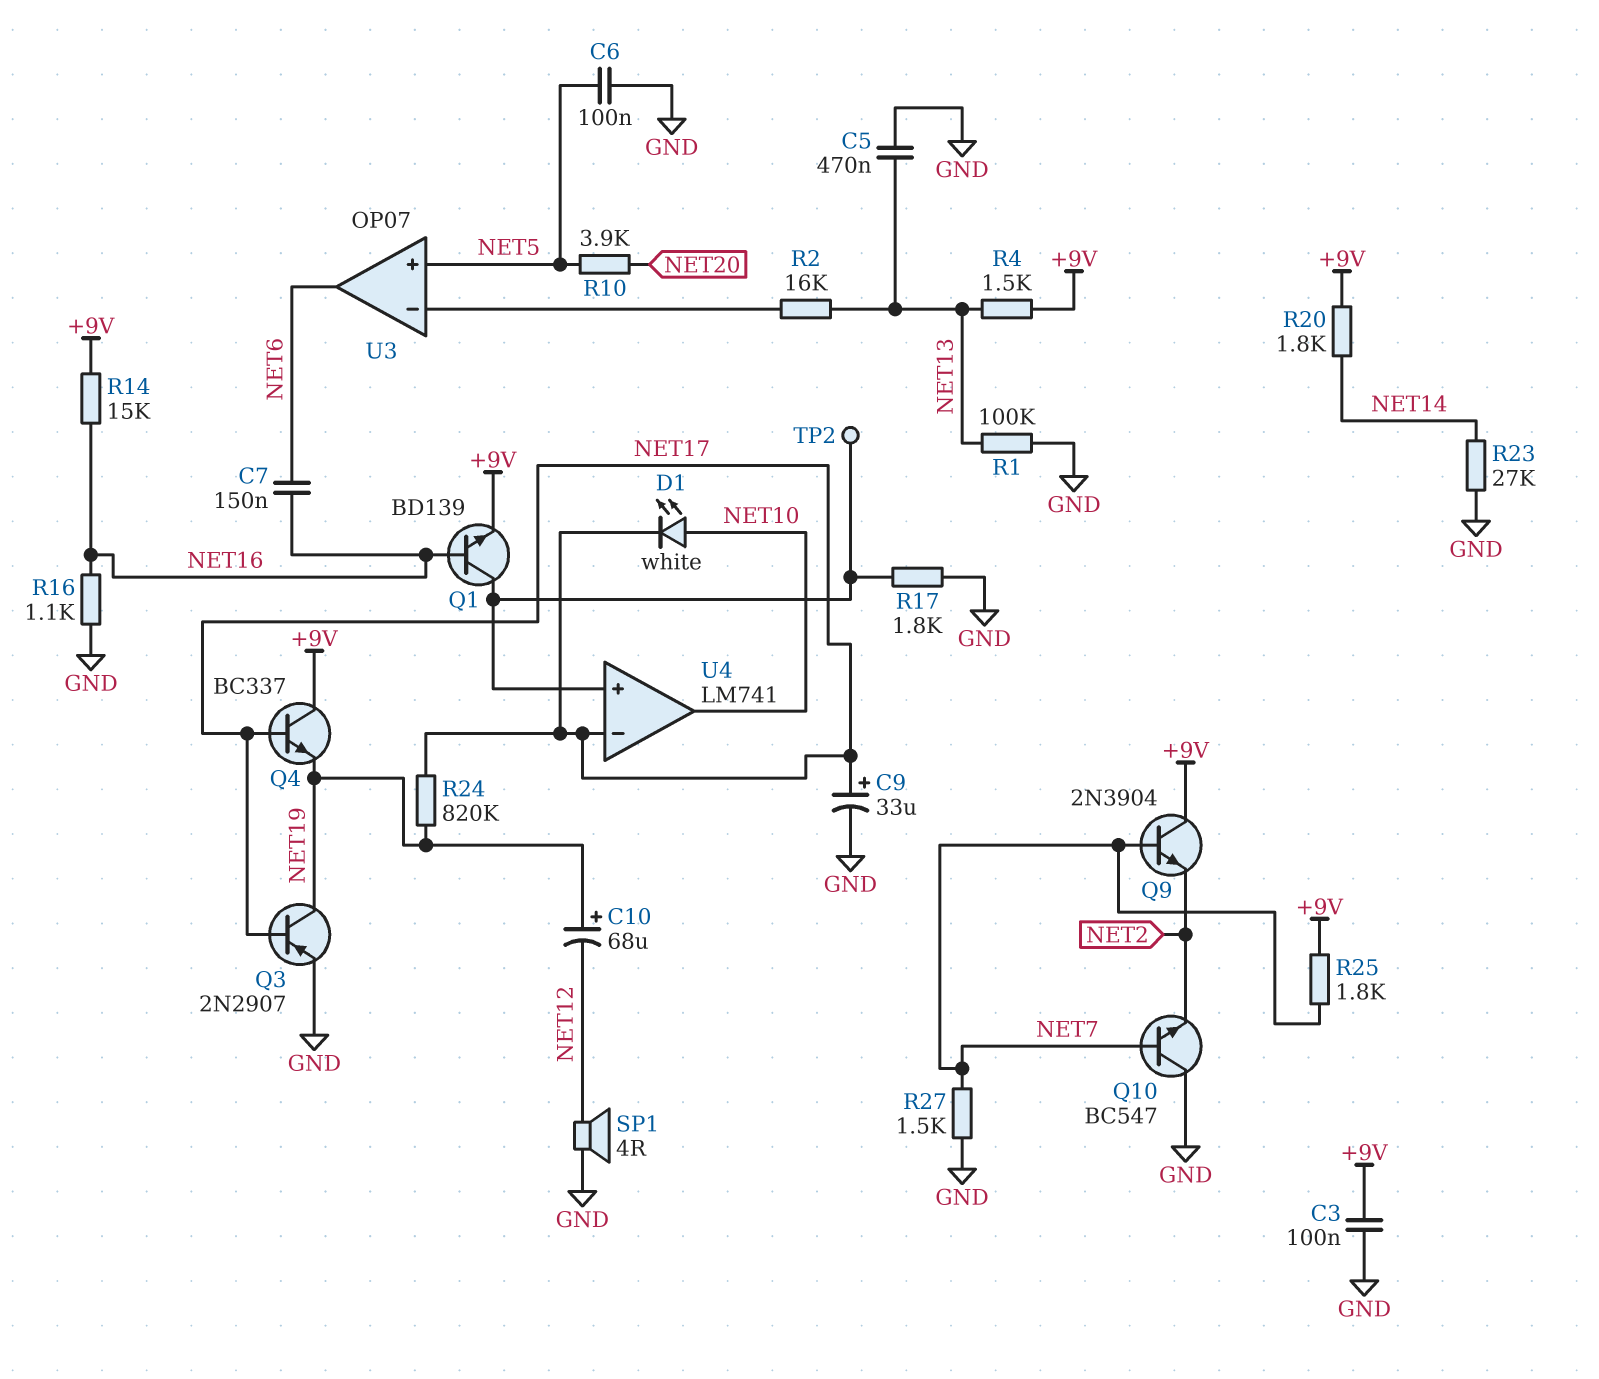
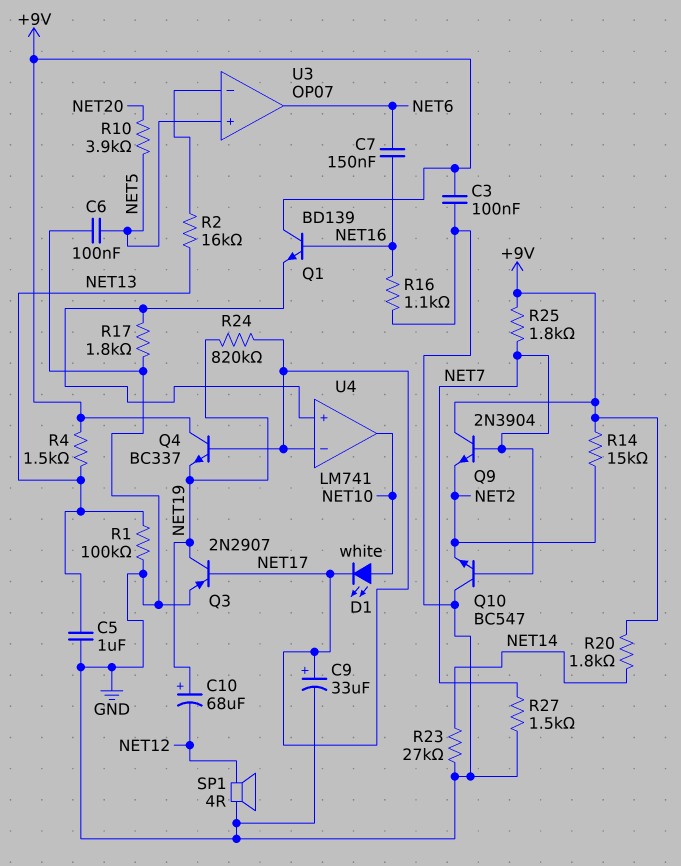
C5: 470nF (GND, NET13) -> 1uF (GND, NET13)
Q1: NPN BD139 (B NET16, C U4/in+, E +9V) -> NPN BD139 (B NET16, C +9V, E U4/in+)
R14: 15k (+9V, NET16) -> 15k (+9V, NET2)
TP2: test point (U4/in+) -> none

